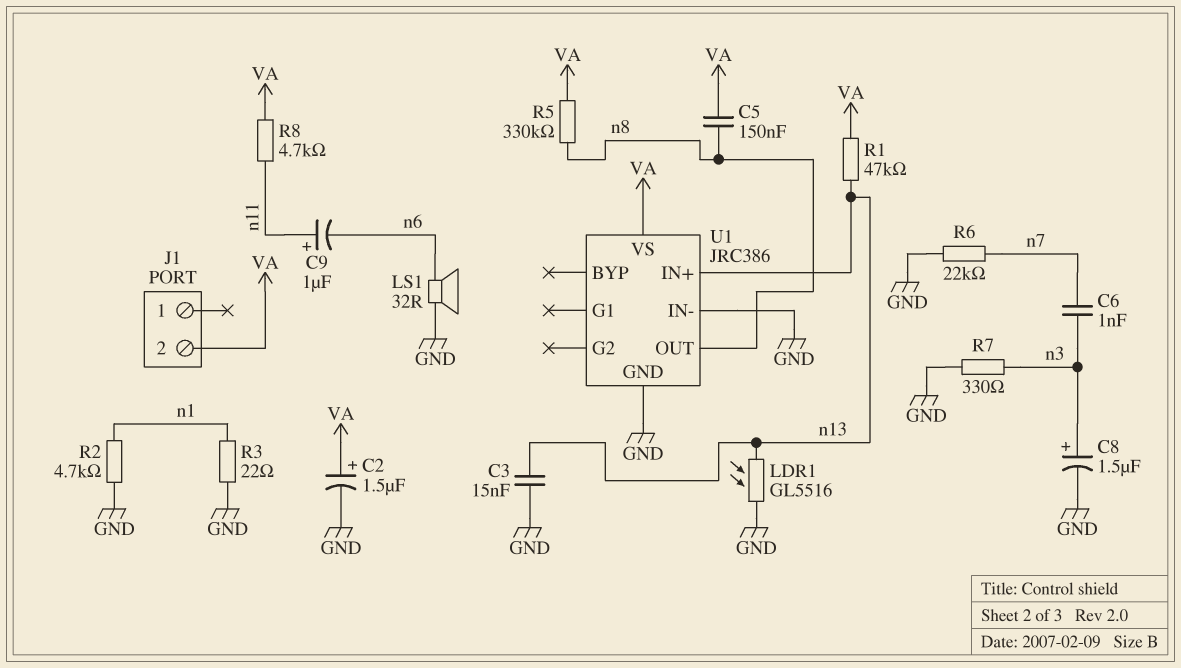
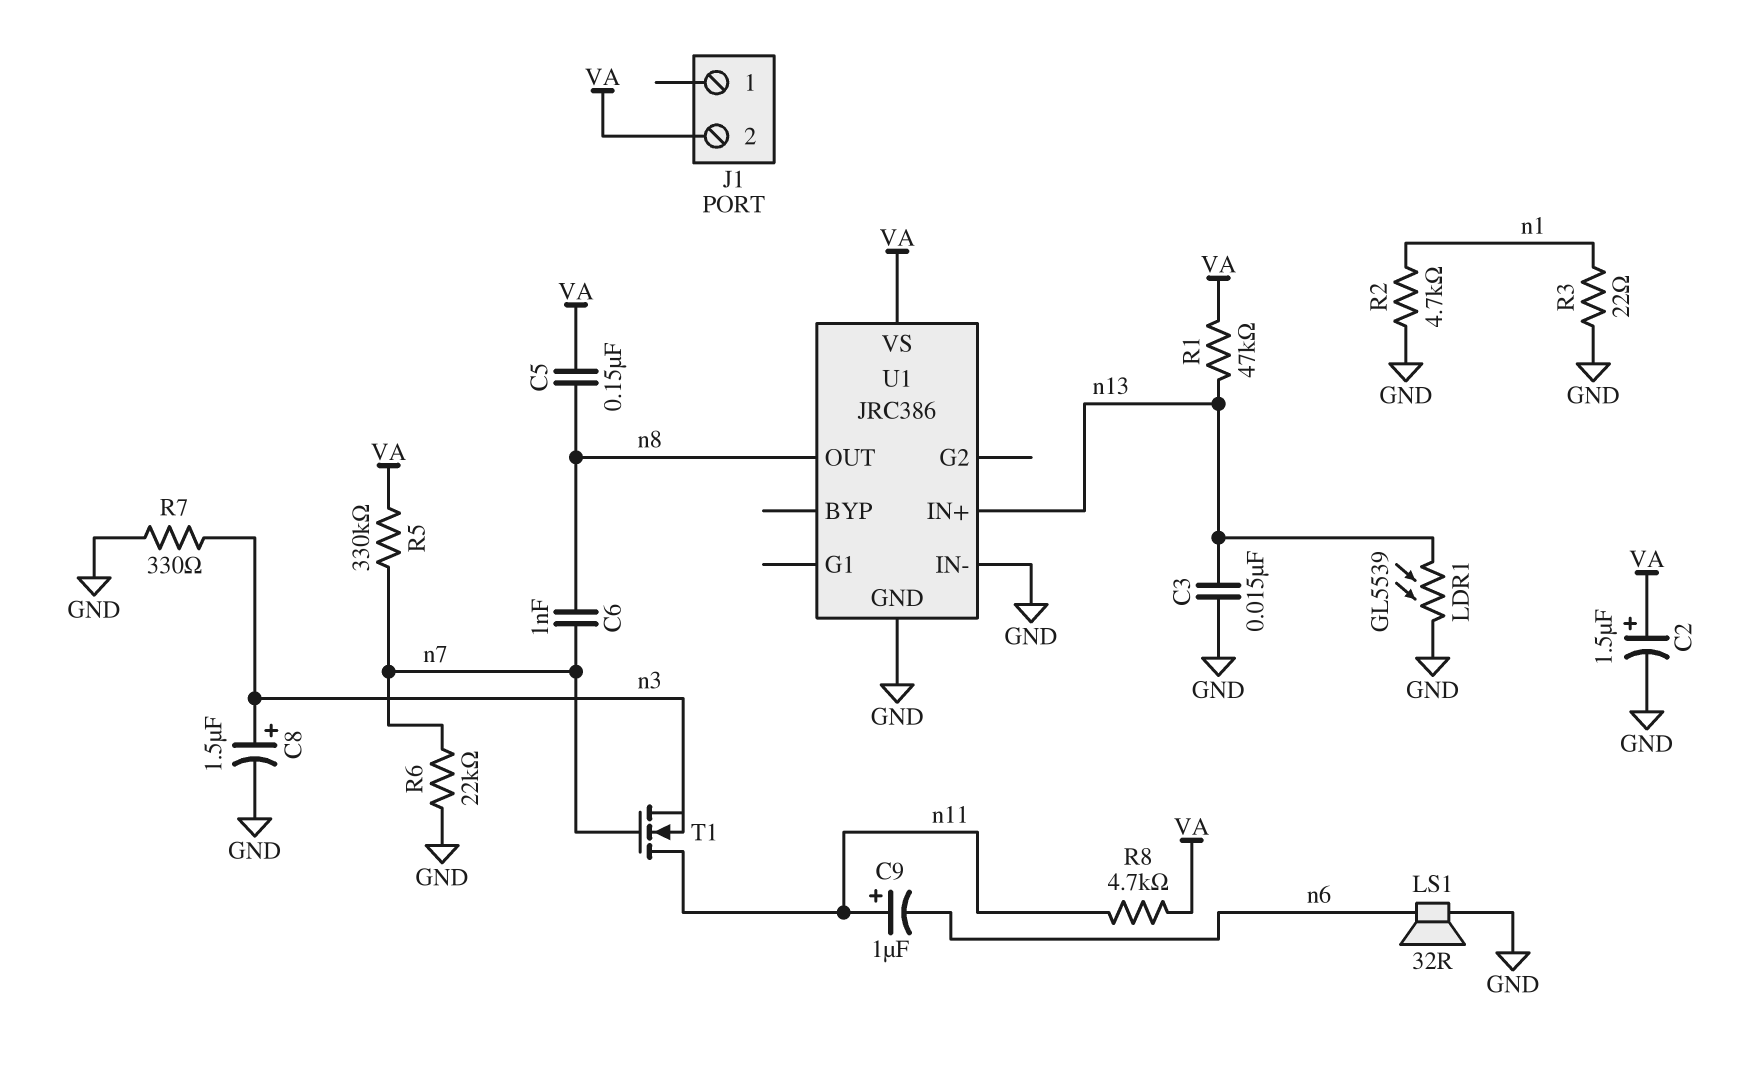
C6: 1nF (n3, n7) -> 1nF (n7, n8)
LDR1: GL5516 (GND, n13) -> GL5539 (GND, n13)
R5: 330k (VA, n8) -> 330k (VA, n7)
T1: none -> NMOS (G n7, D n11, S n3)

